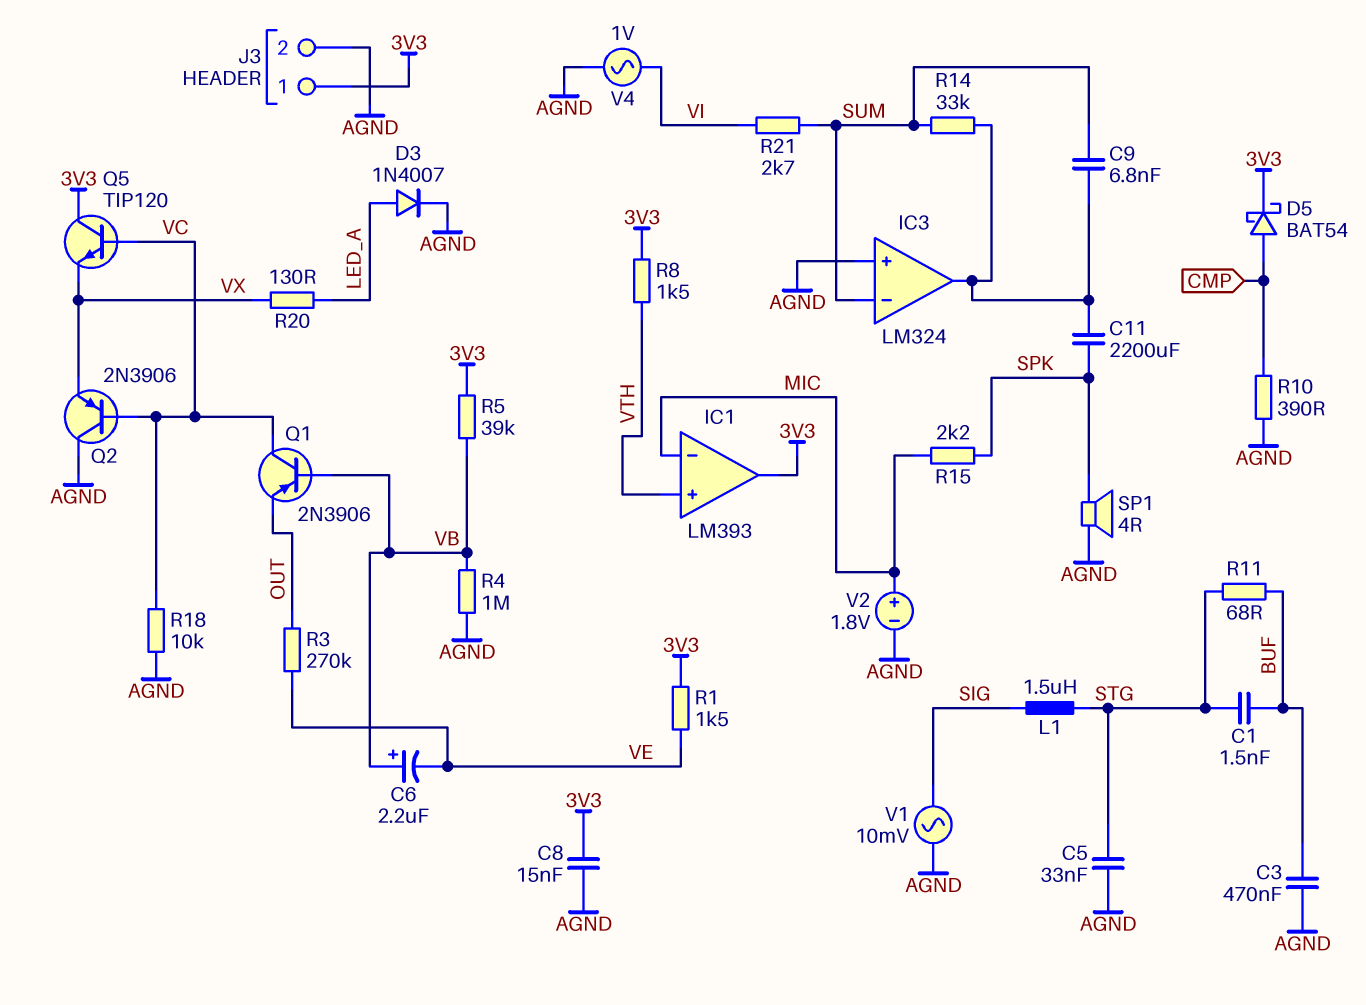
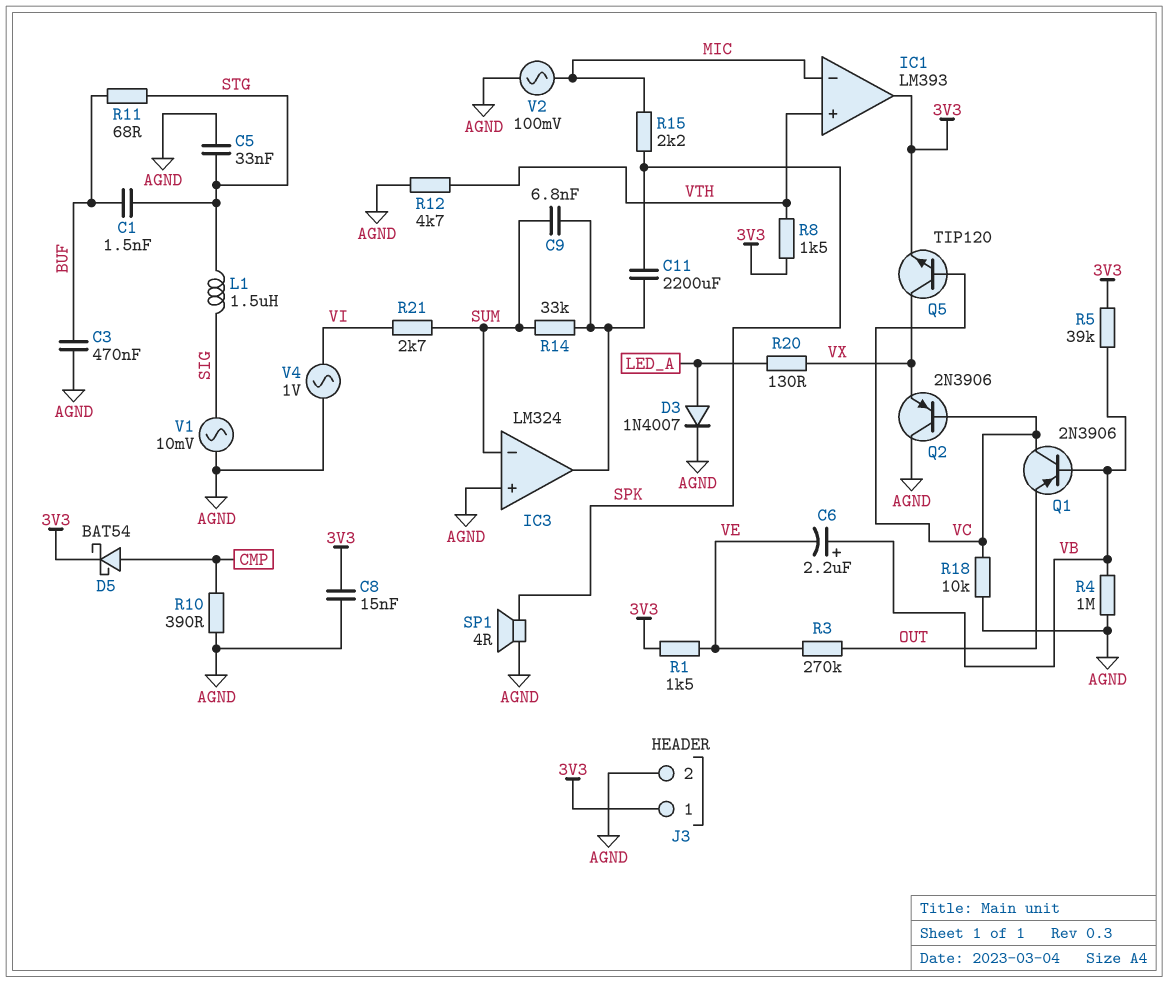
Q5: NPN TIP120 (B VC, C 3V3, E VX) -> NPN TIP120 (B VC, C VX, E 3V3)
R12: none -> 4.7k (AGND, VTH)
V2: 1.8V (plus MIC, minus AGND) -> AC 100mV (AGND, MIC)

